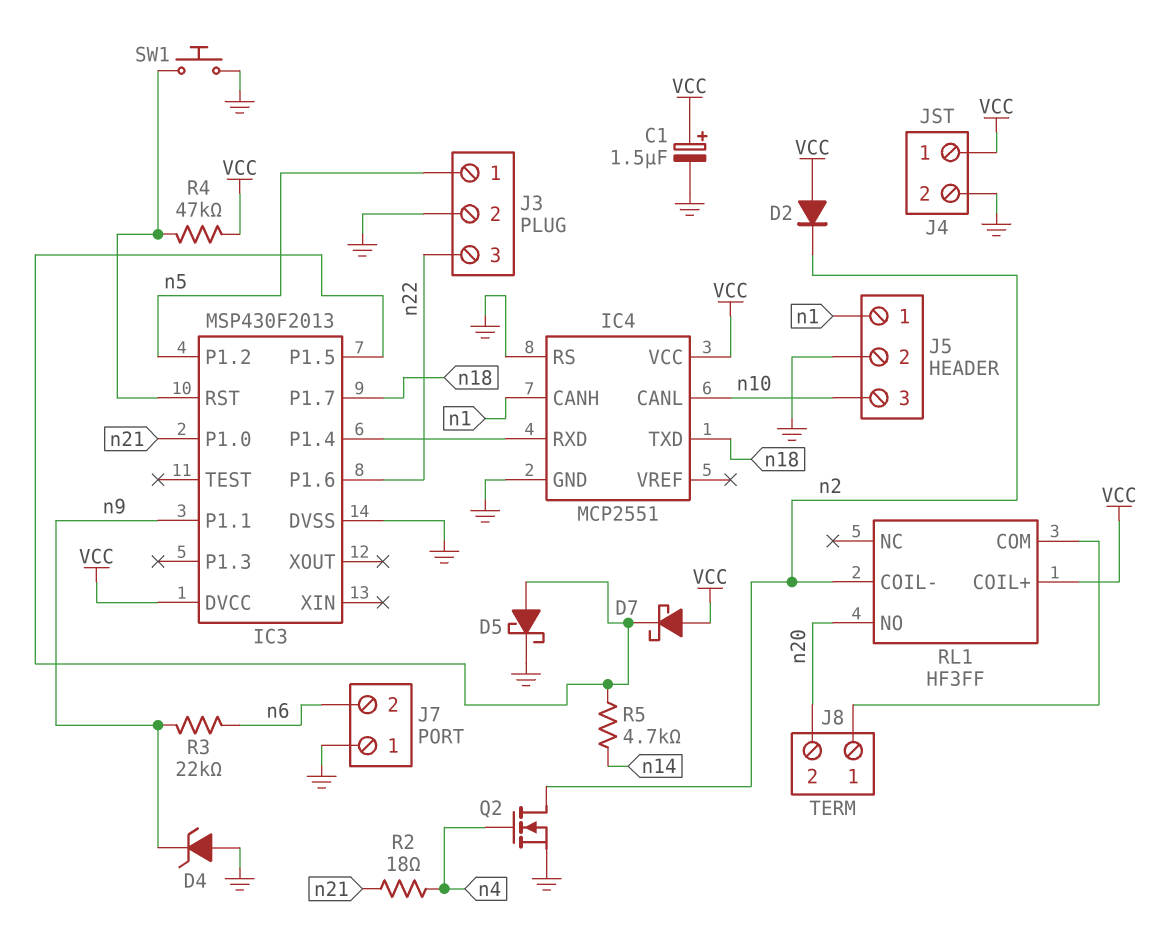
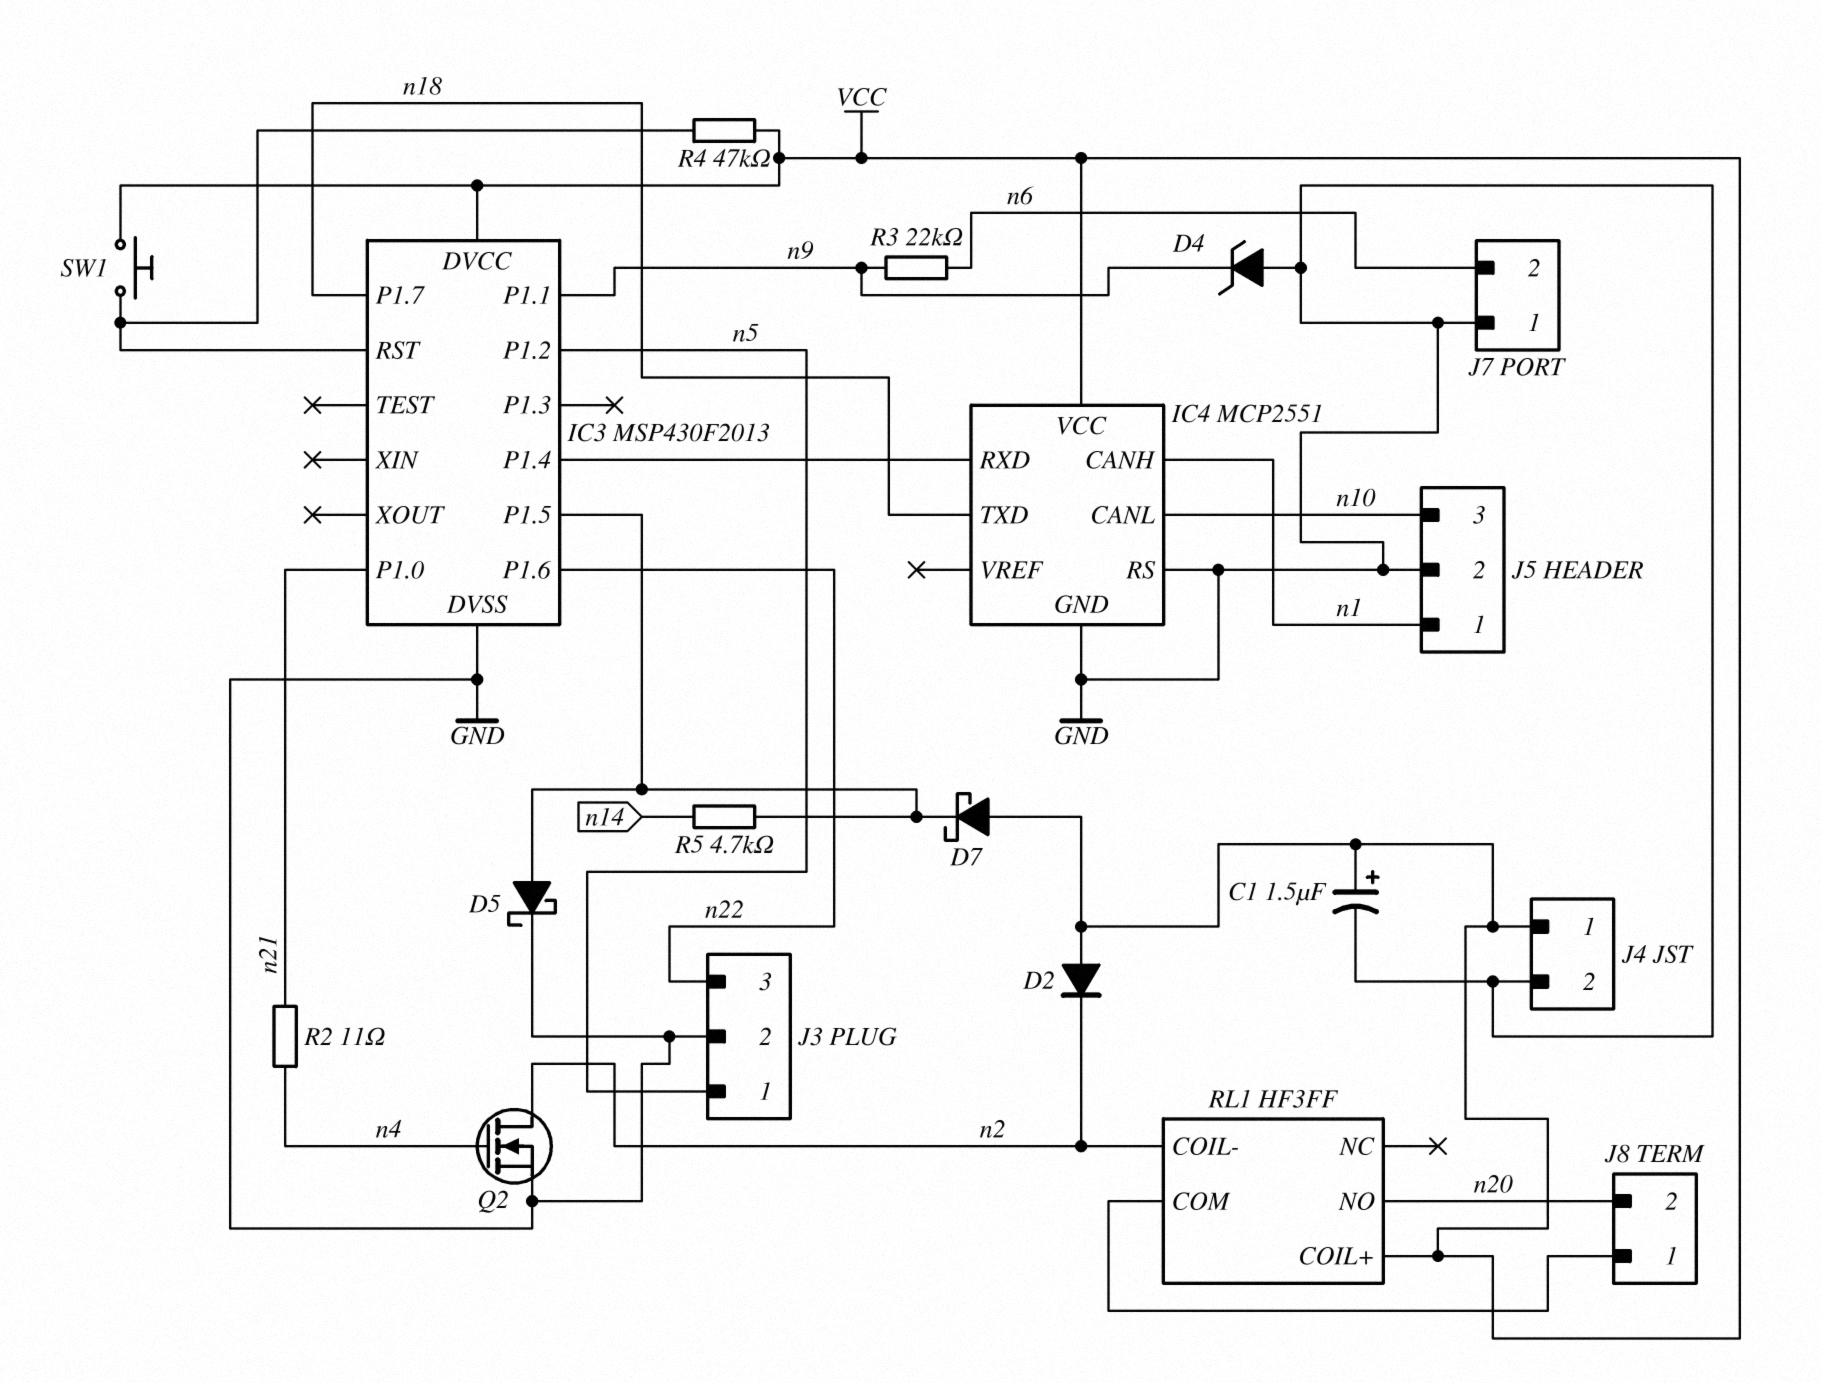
R2: 18 (n4, n21) -> 11 (n4, n21)
SW1: button (GND, IC3/RST) -> button (IC3/RST, VCC)

